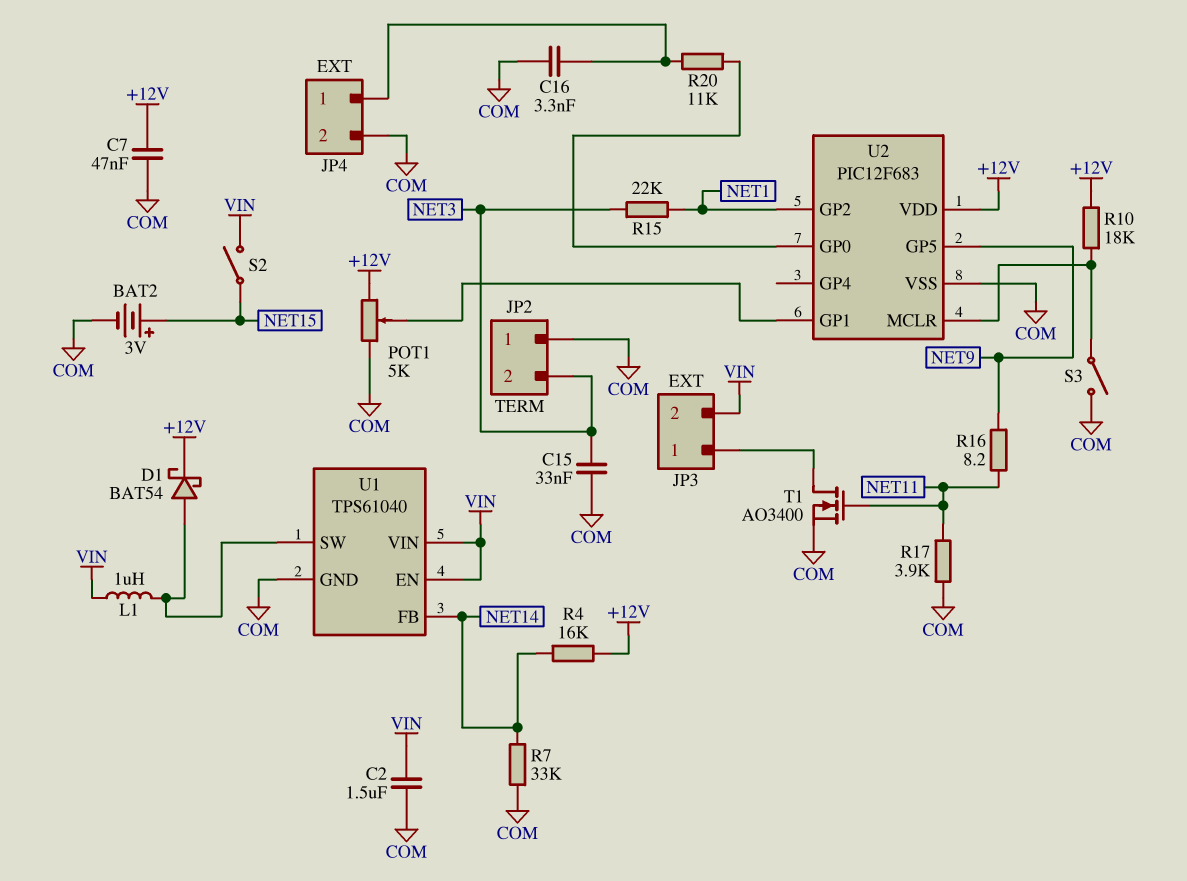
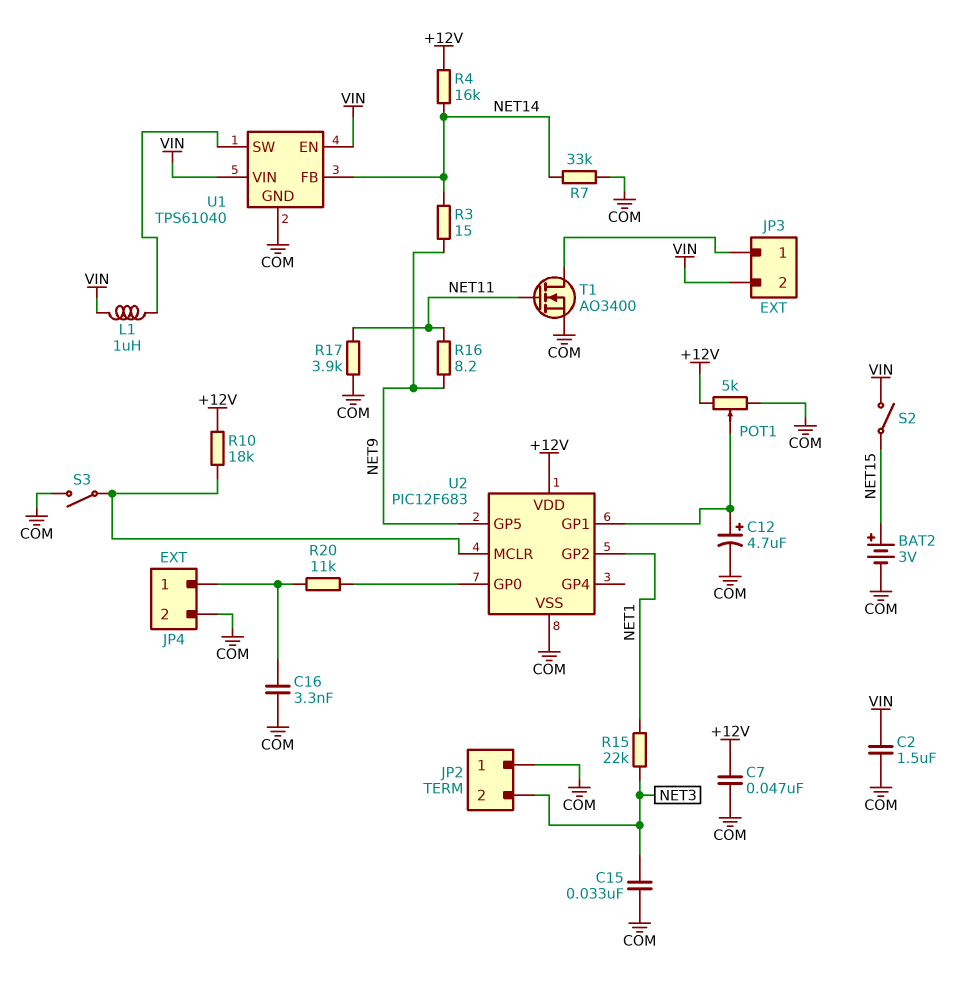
C12: none -> 4.7uF (plus U2/GP1, minus COM)
D1: schottky BAT54 (A U1/SW, K +12V) -> none
R3: none -> 15 (NET9, NET14)

